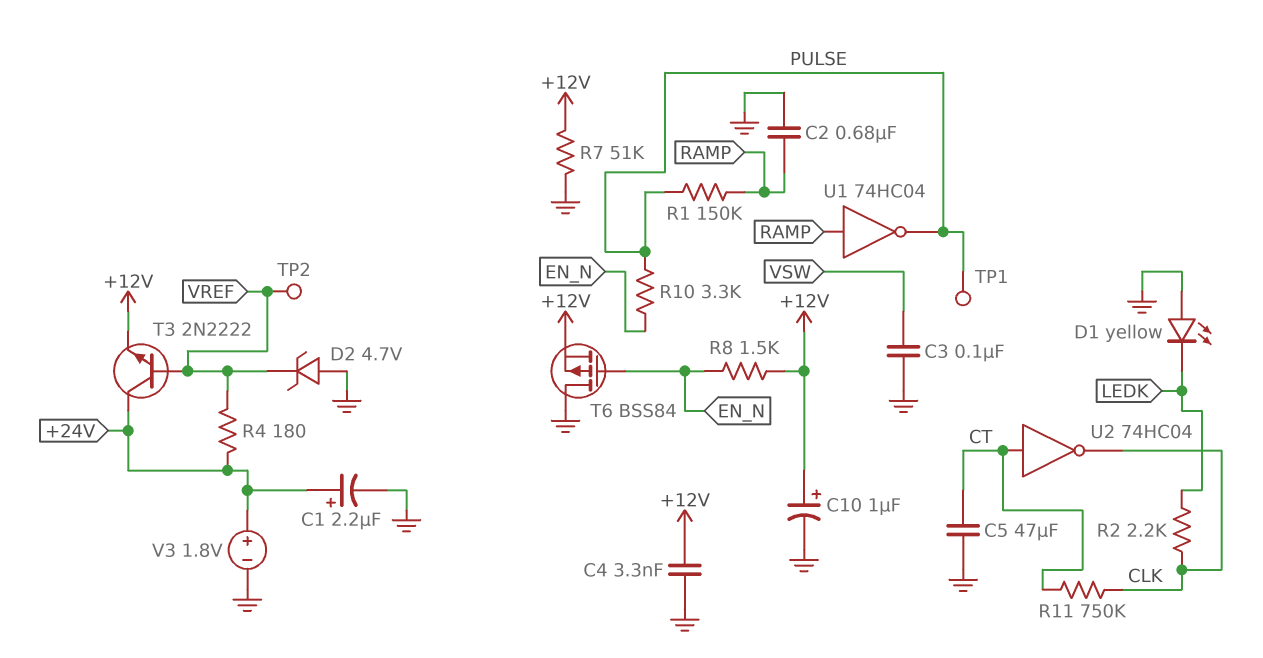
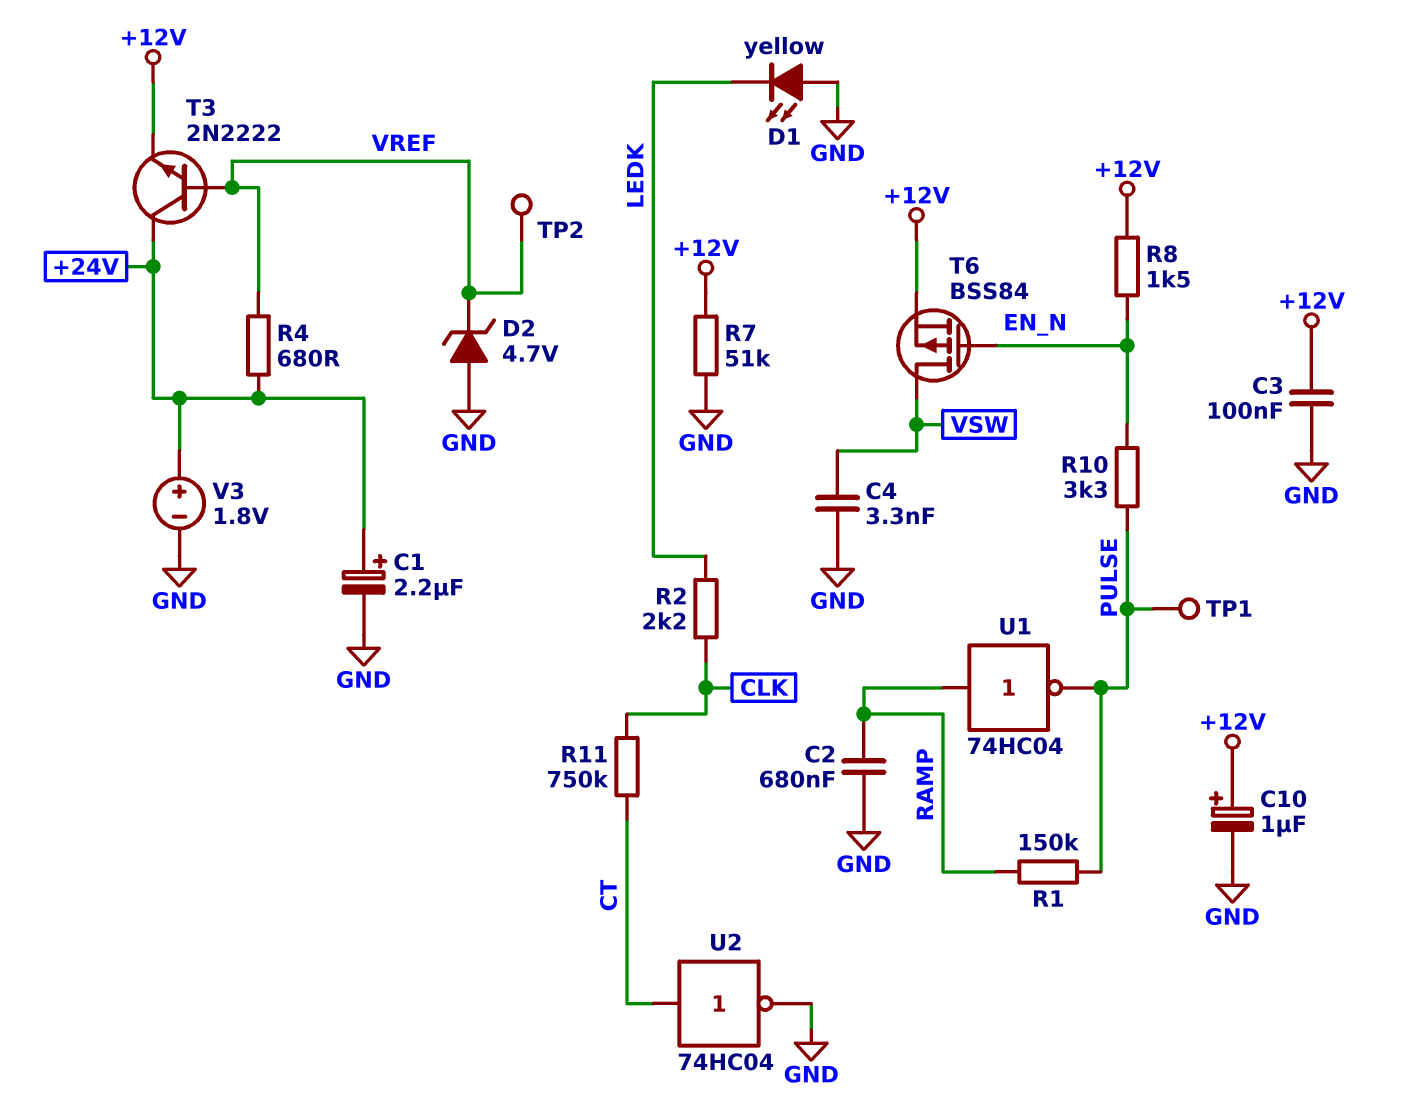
C3: 100nF (GND, VSW) -> 100nF (+12V, GND)
C4: 3.3nF (+12V, GND) -> 3.3nF (GND, VSW)
C5: 47uF (CT, GND) -> none
R4: 180 (+24V, VREF) -> 680 (+24V, VREF)
T6: PMOS BSS84 (G EN_N, D GND, S +12V) -> PMOS BSS84 (G EN_N, D VSW, S +12V)
U2: NOT 74HC04 (in CT, out CLK) -> NOT 74HC04 (in CT, out GND)

